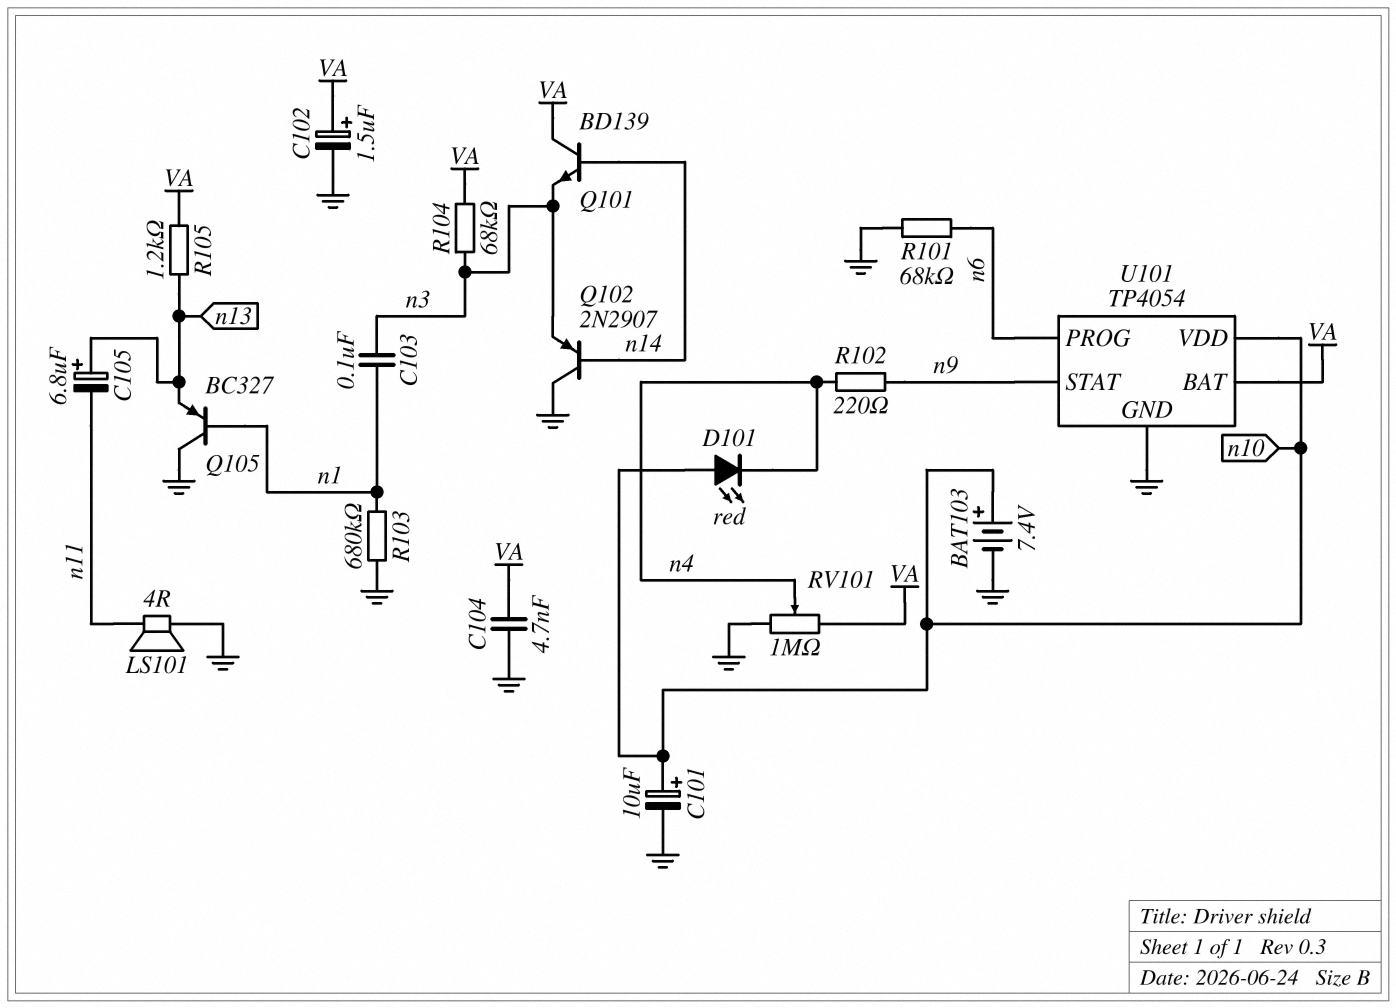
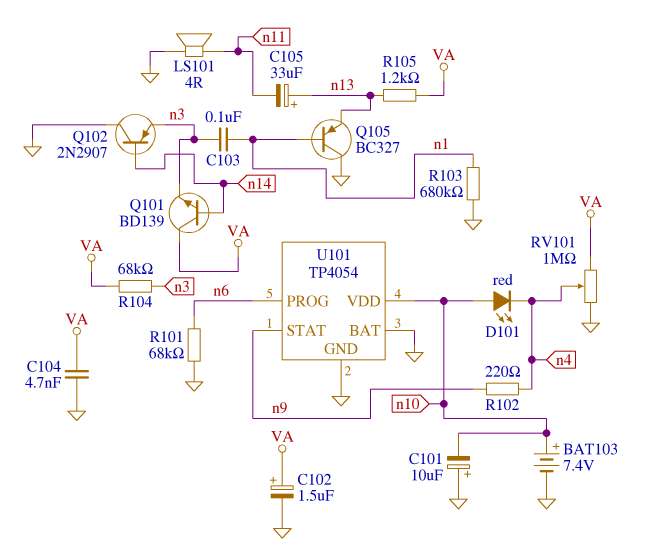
C101: 10uF (plus n10, minus GND) -> 10uF (plus GND, minus n10)
C105: 6.8uF (plus n13, minus n11) -> 33uF (plus n13, minus n11)
U101 pin BAT: VA -> GND

